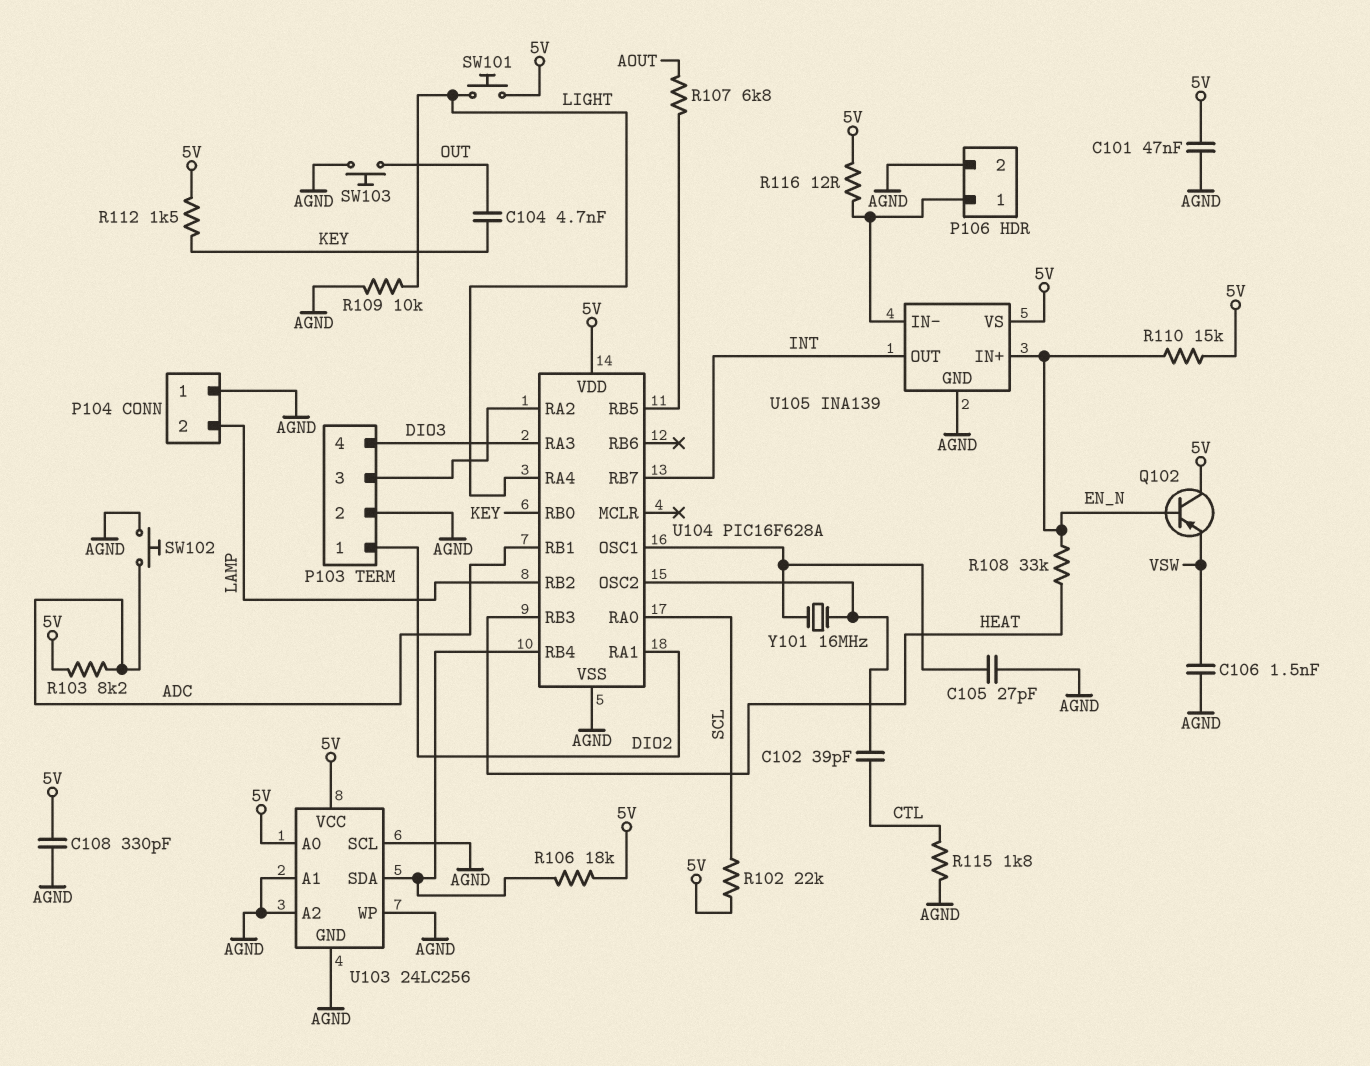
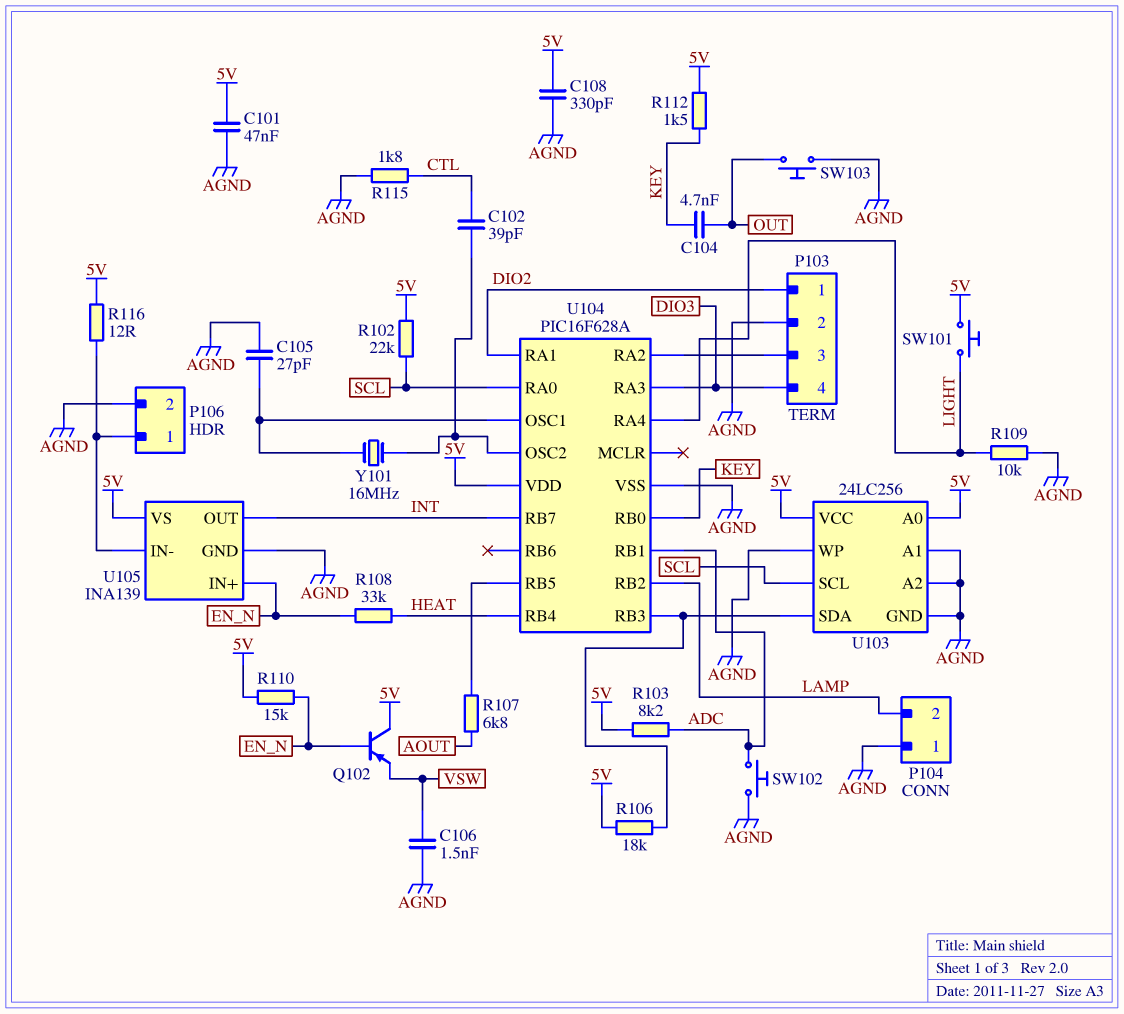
U103 pin SCL: AGND -> SCL
U104 pin RB3: HEAT -> U103/SDA
U104 pin RB4: U103/SDA -> HEAT

